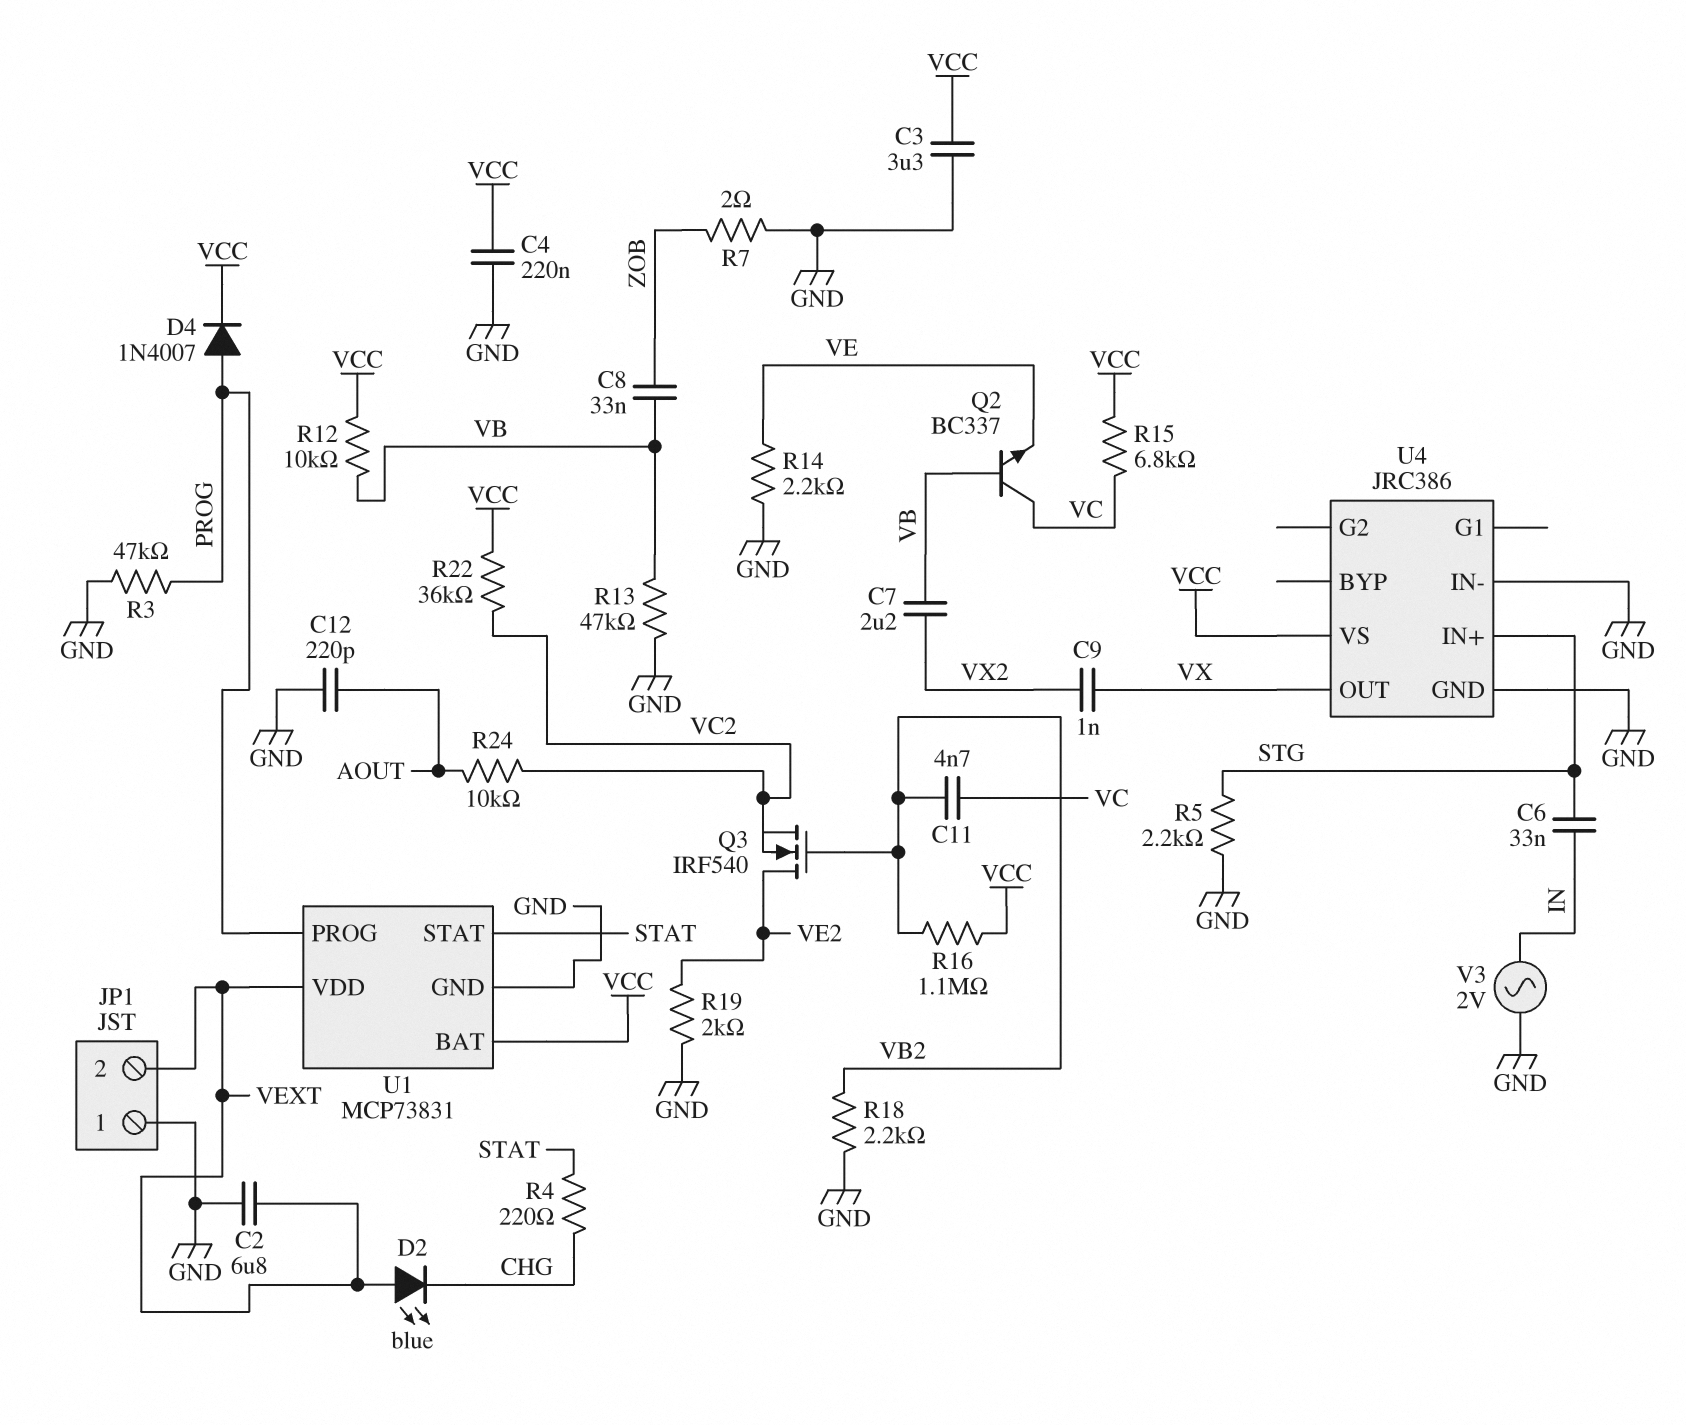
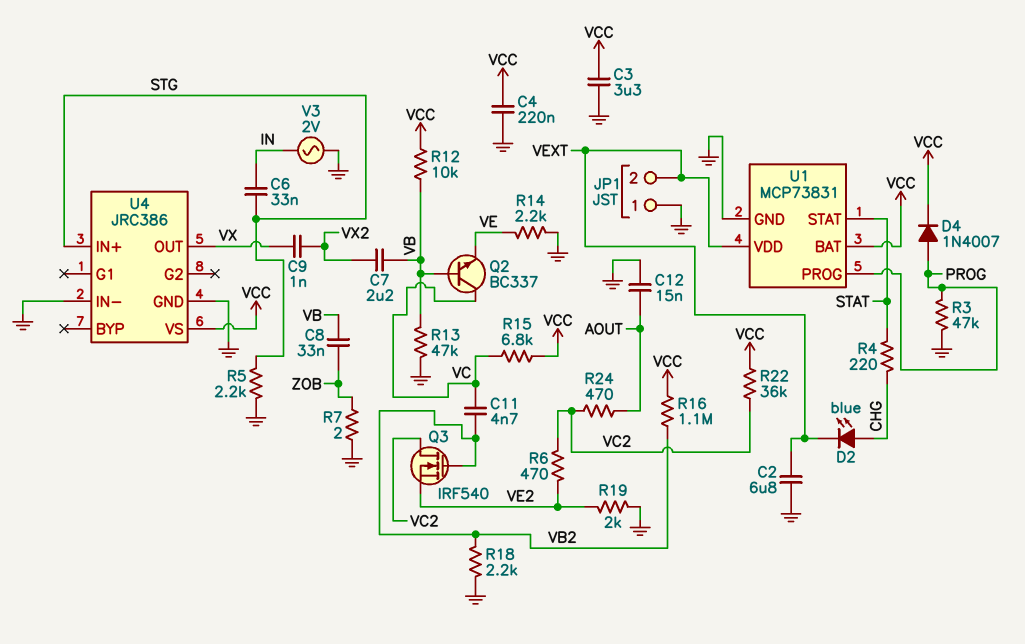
C12: 220pF (AOUT, GND) -> 15nF (AOUT, GND)
D2: LED blue (A VEXT, K CHG) -> LED blue (A CHG, K VEXT)
Q3: NMOS IRF540 (G VB2, D VE2, S VC2) -> NMOS IRF540 (G VB2, D VC2, S VE2)
R6: none -> 470 (VC2, VE2)
R24: 10k (AOUT, VC2) -> 470 (AOUT, VC2)

